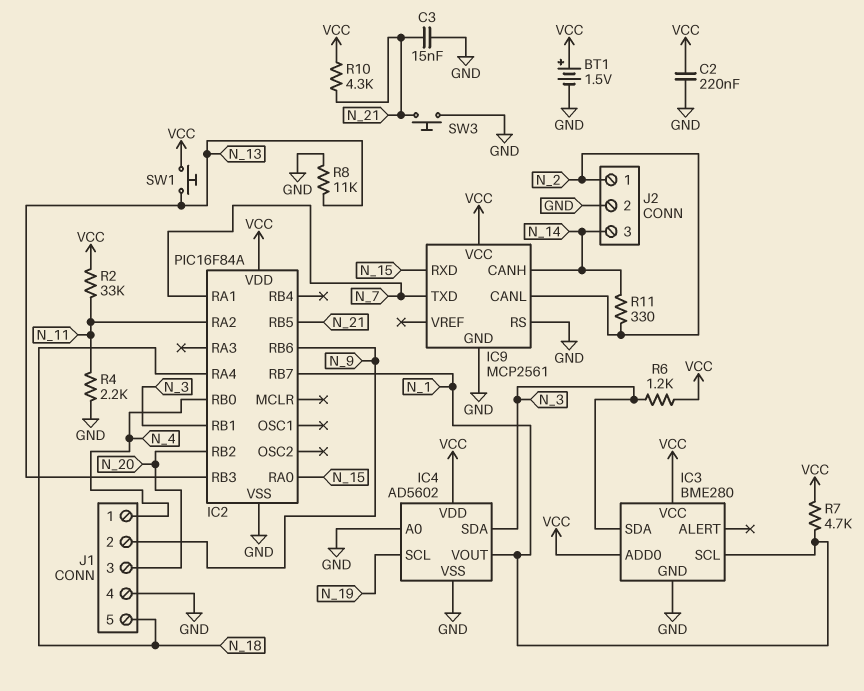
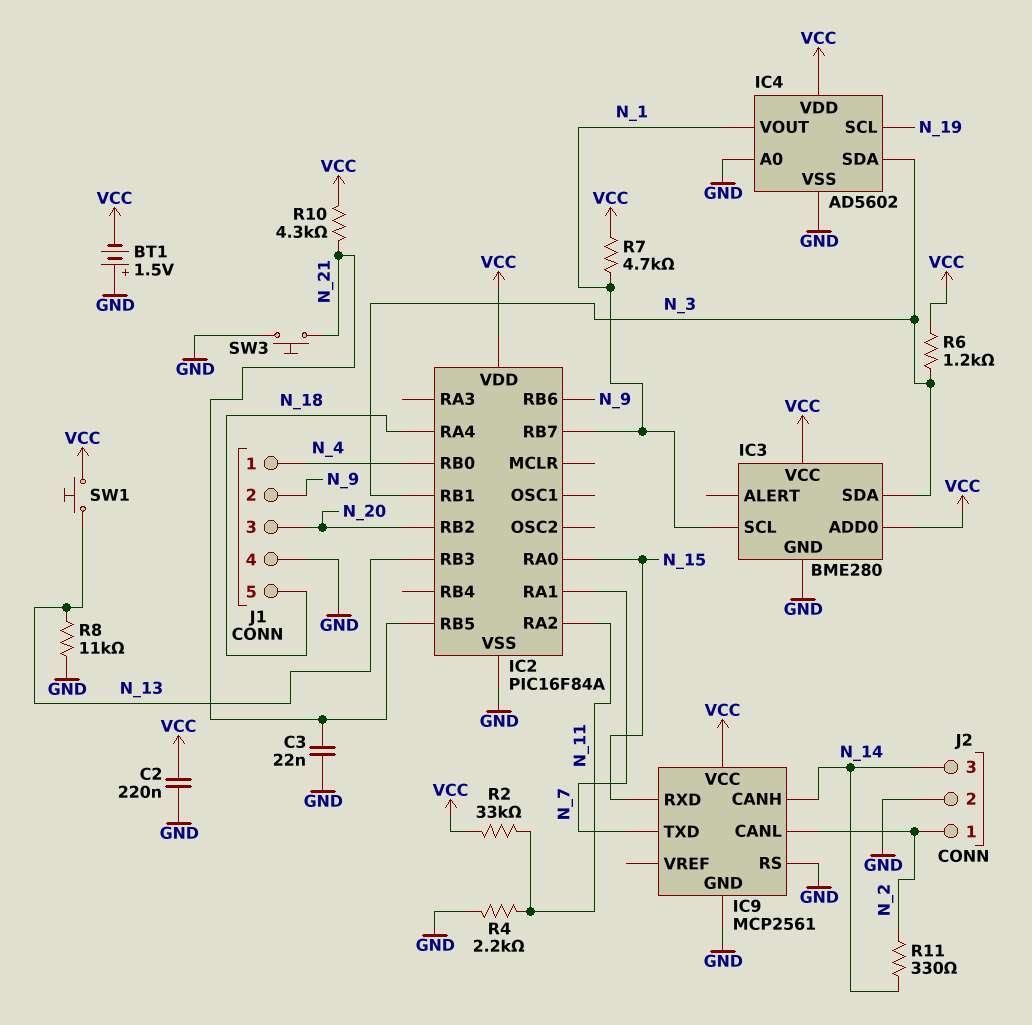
BT1: 1.5V (plus VCC, minus GND) -> 1.5V (plus GND, minus VCC)
C3: 15nF (GND, N_21) -> 22nF (GND, N_21)

